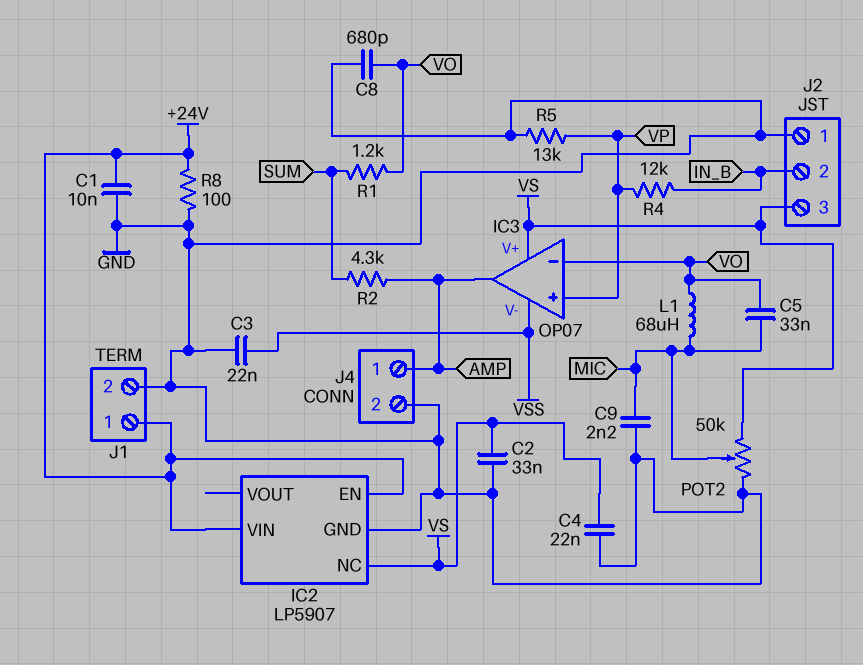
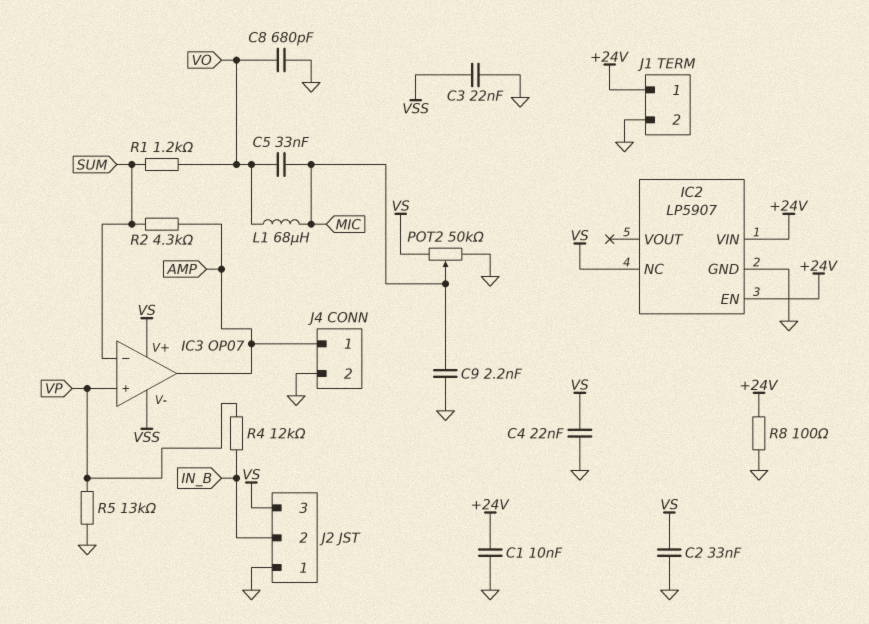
IC3 pin in-: VO -> SUM

